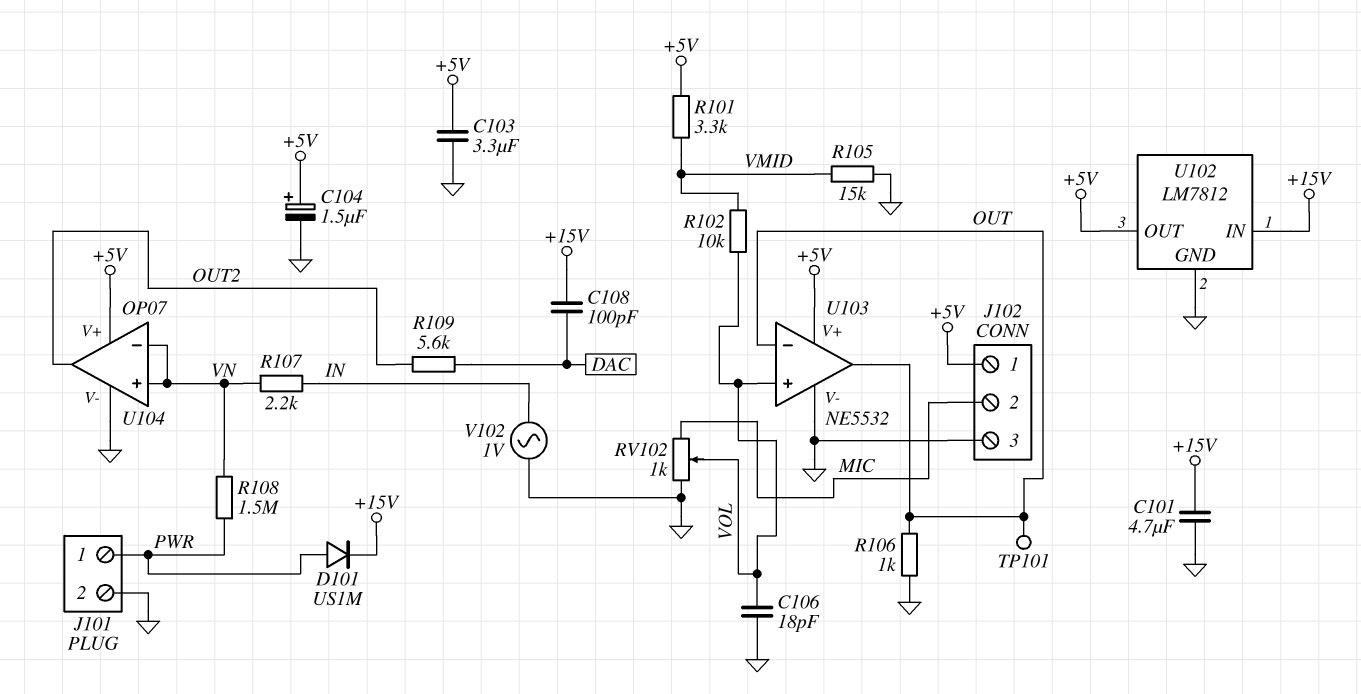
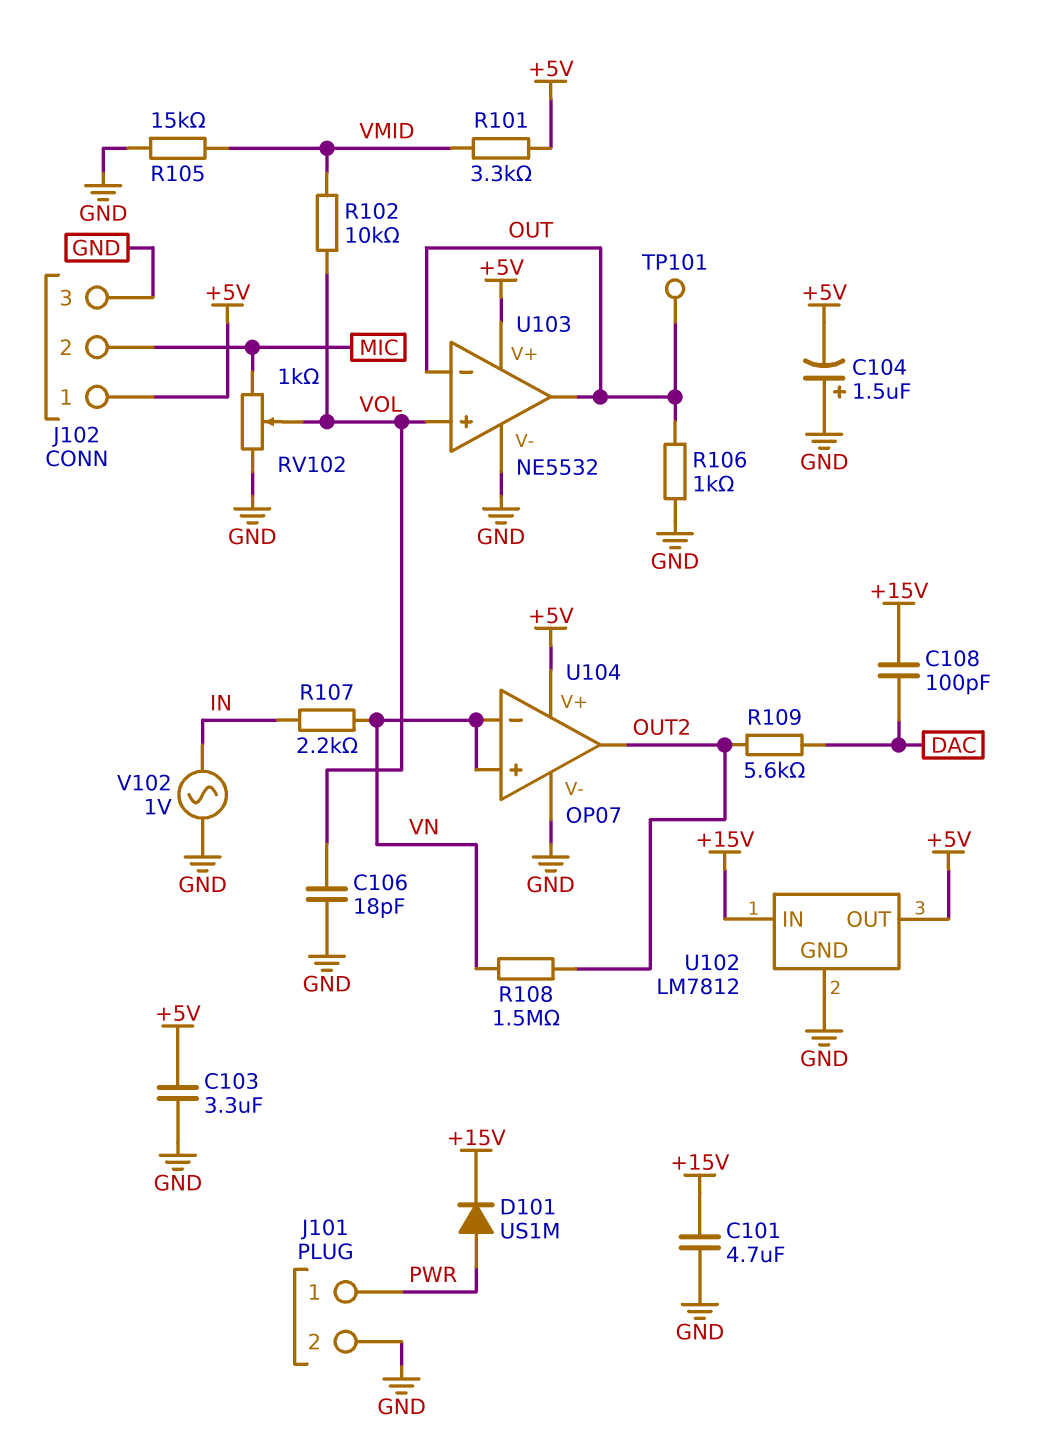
C104: 1.5uF (plus +5V, minus GND) -> 1.5uF (plus GND, minus +5V)
R108: 1.5M (PWR, VN) -> 1.5M (OUT2, VN)

